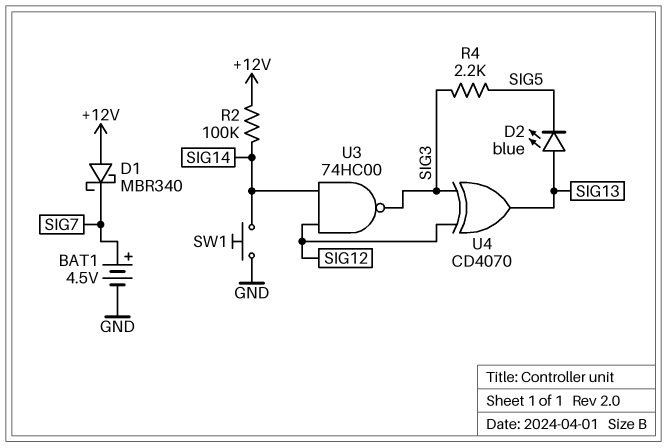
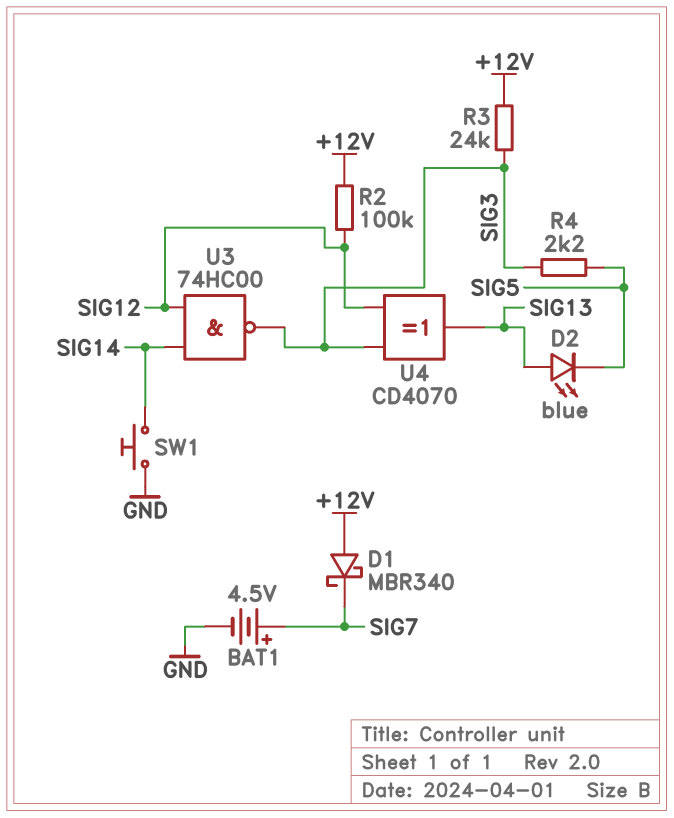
R2: 100k (+12V, SIG14) -> 100k (+12V, SIG12)
R3: none -> 24k (+12V, SIG3)

